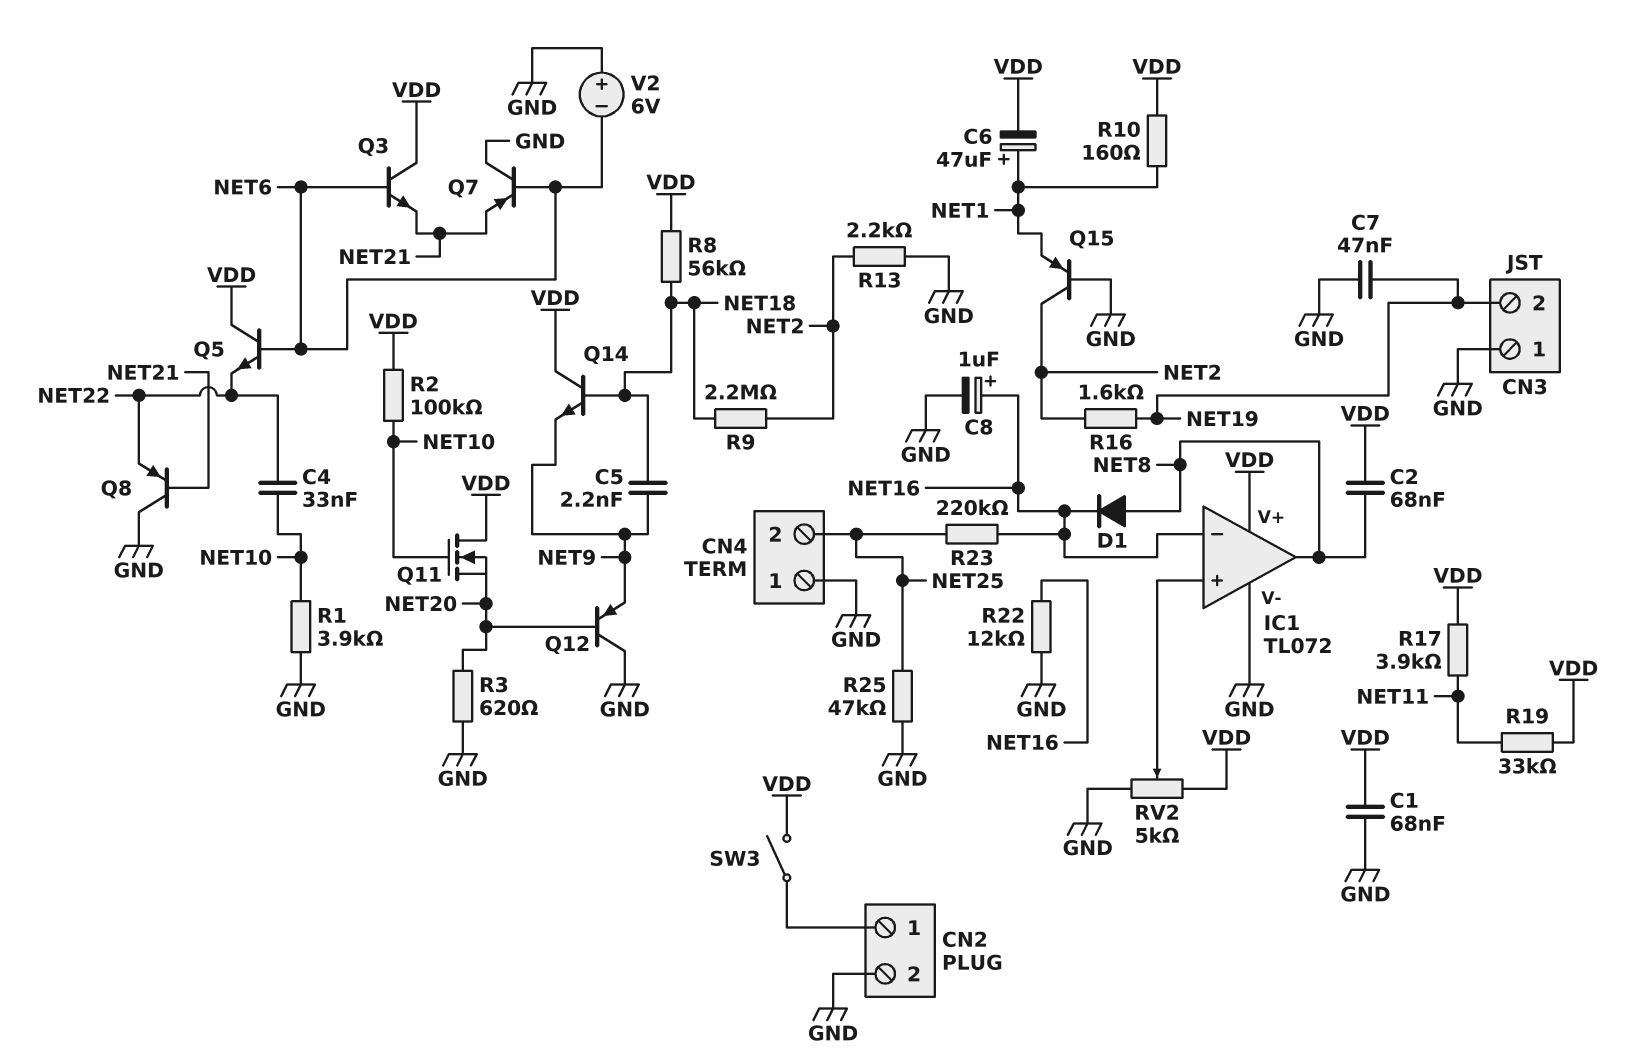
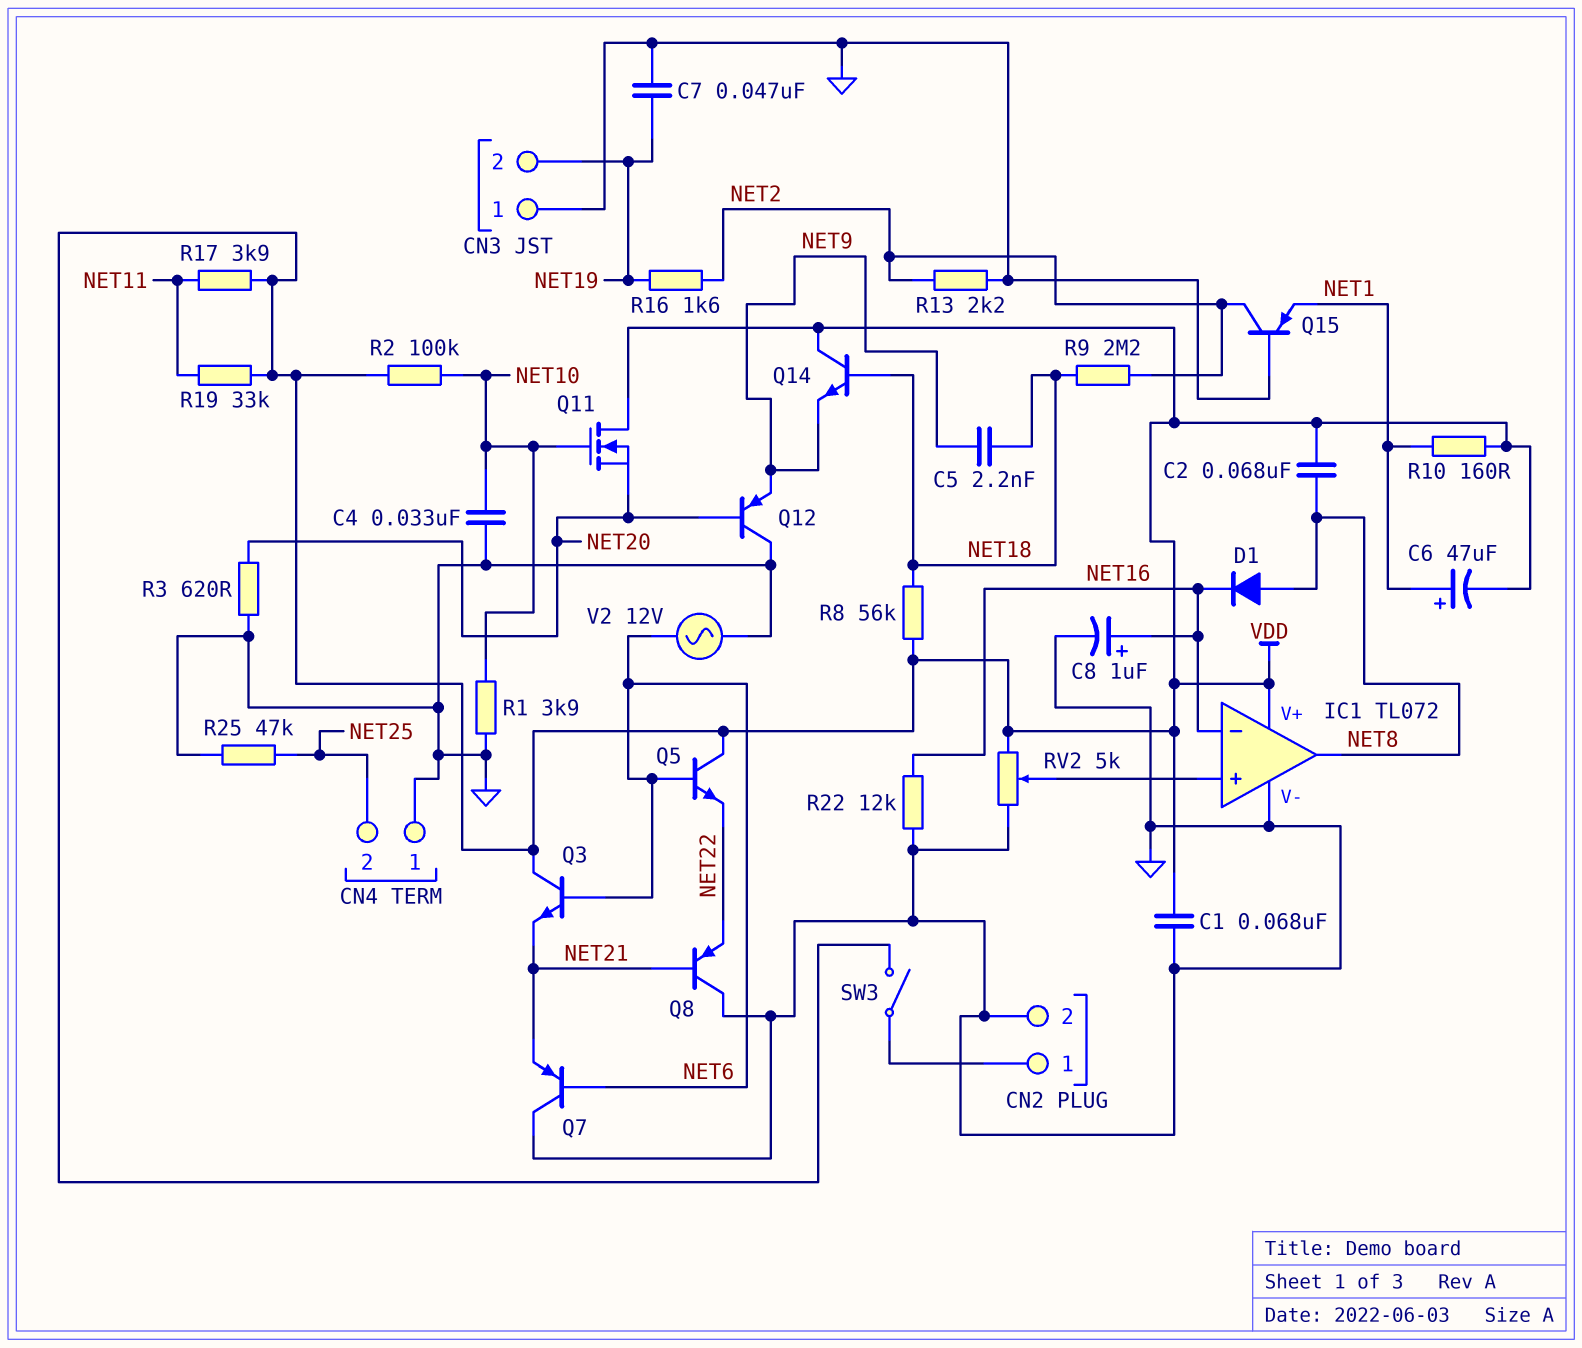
C4: 33nF (NET10, NET22) -> 33nF (GND, NET10)
R23: 220k (NET16, NET25) -> none
V2: 6V (plus GND, minus NET6) -> AC 12V (GND, NET6)

